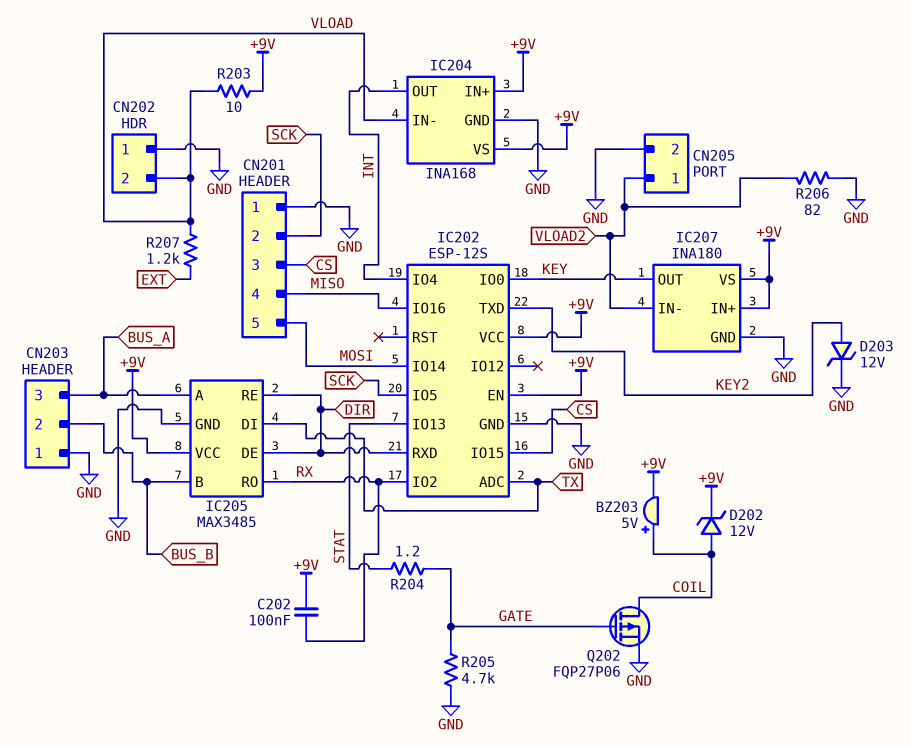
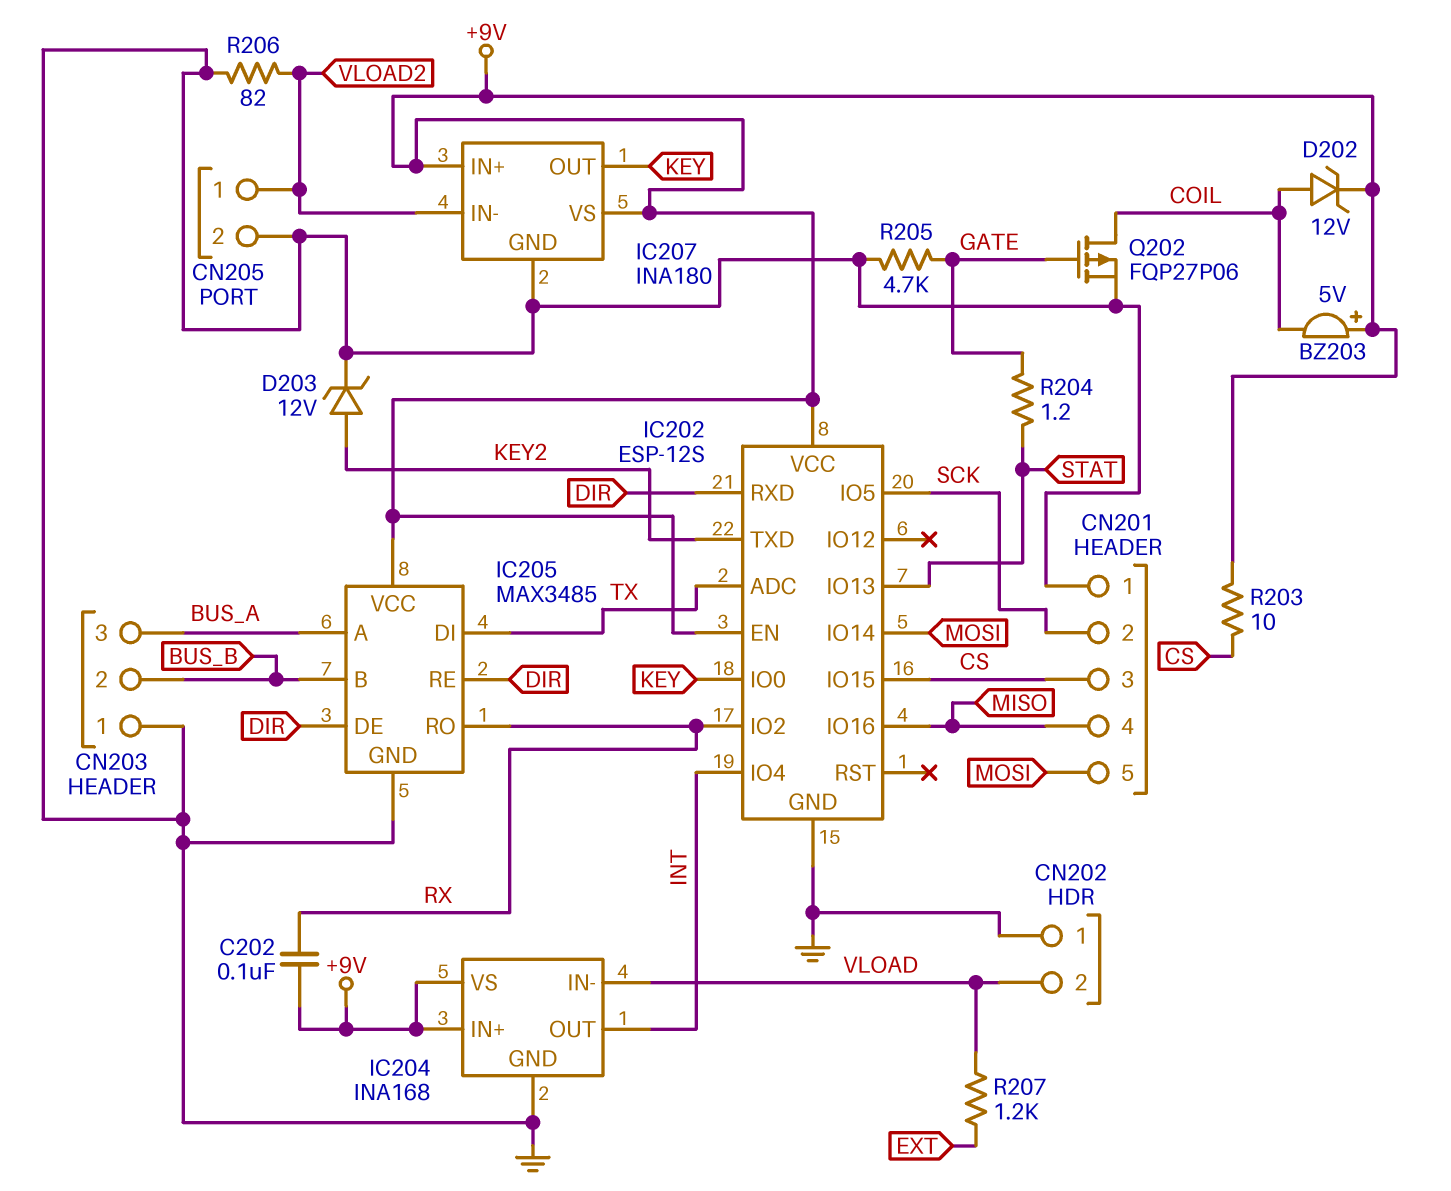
BZ203: buzzer 5V (plus COIL, minus +9V) -> buzzer 5V (plus +9V, minus COIL)
R203: 10 (+9V, VLOAD) -> 10 (+9V, CS)

